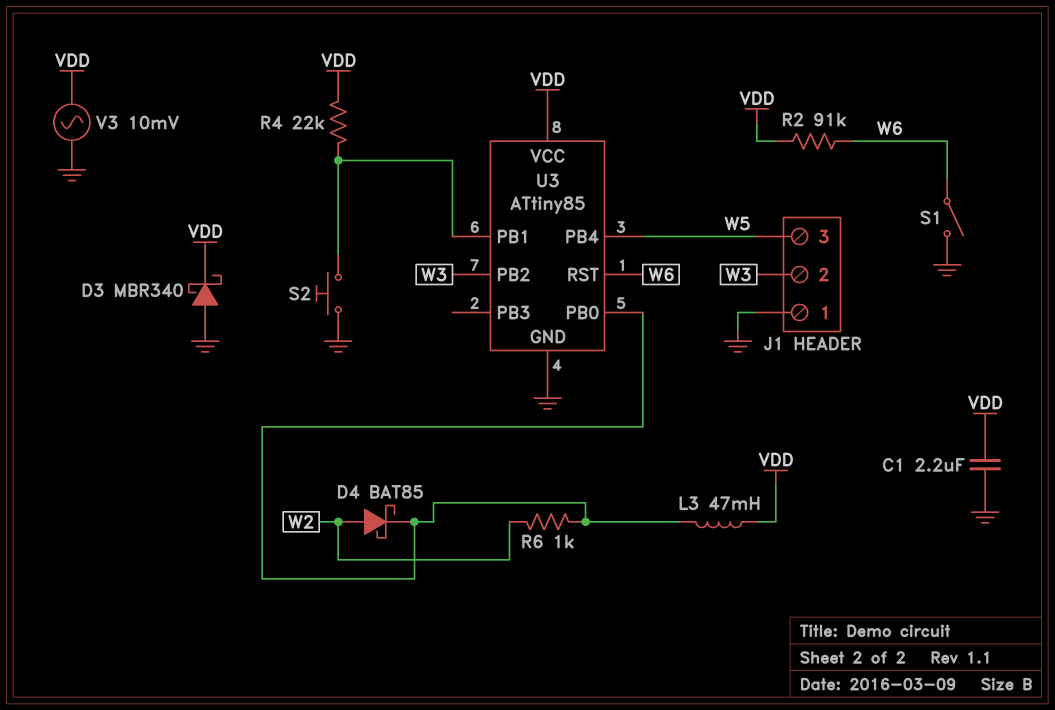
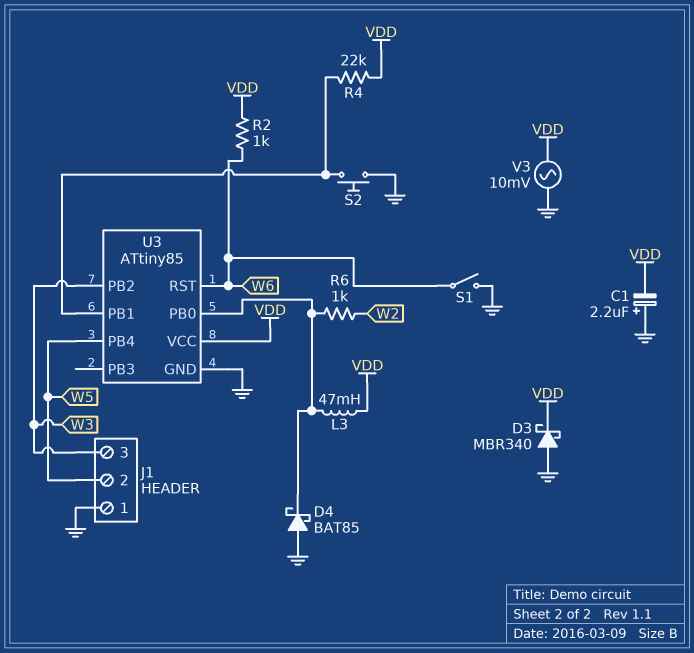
C1: 2.2uF (GND, VDD) -> 2.2uF (plus GND, minus VDD)
D4: schottky BAT85 (A W2, K U3/PB0) -> schottky BAT85 (A GND, K U3/PB0)
J1 pin 2: W3 -> W5
J1 pin 3: W5 -> W3
R2: 91k (VDD, W6) -> 1k (VDD, W6)

